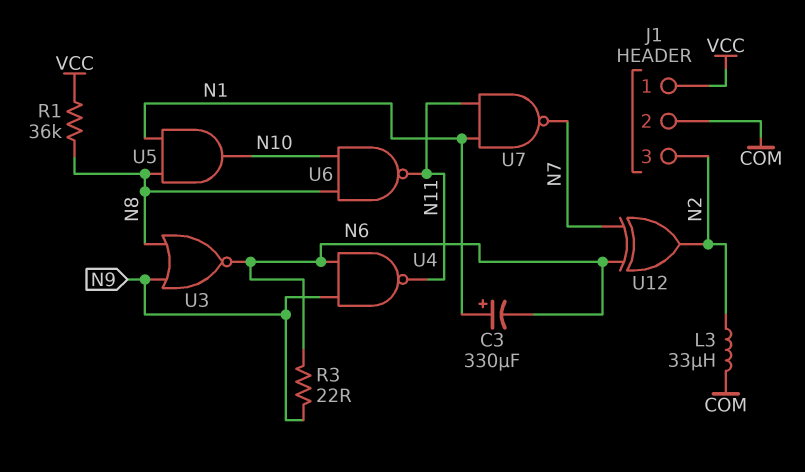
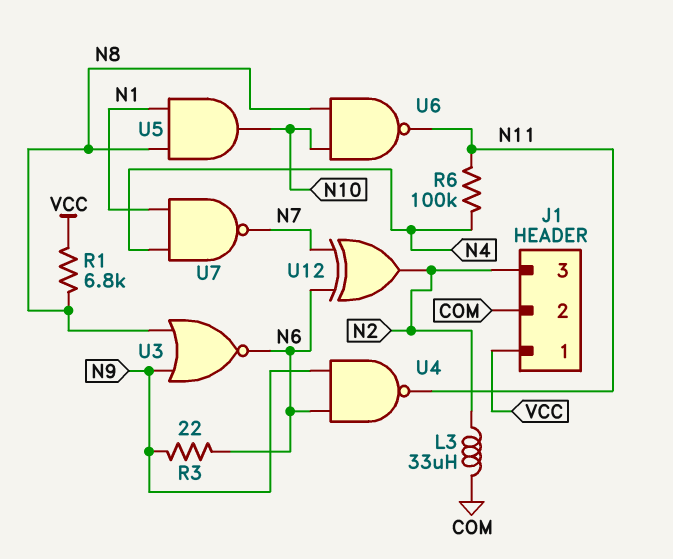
C3: 330uF (plus N1, minus N6) -> none
R1: 36k (N8, VCC) -> 6.8k (N8, VCC)
R6: none -> 100k (N4, N11)
U7: NAND (in N1, in N11, out N7) -> NAND (in N1, in N4, out N7)

